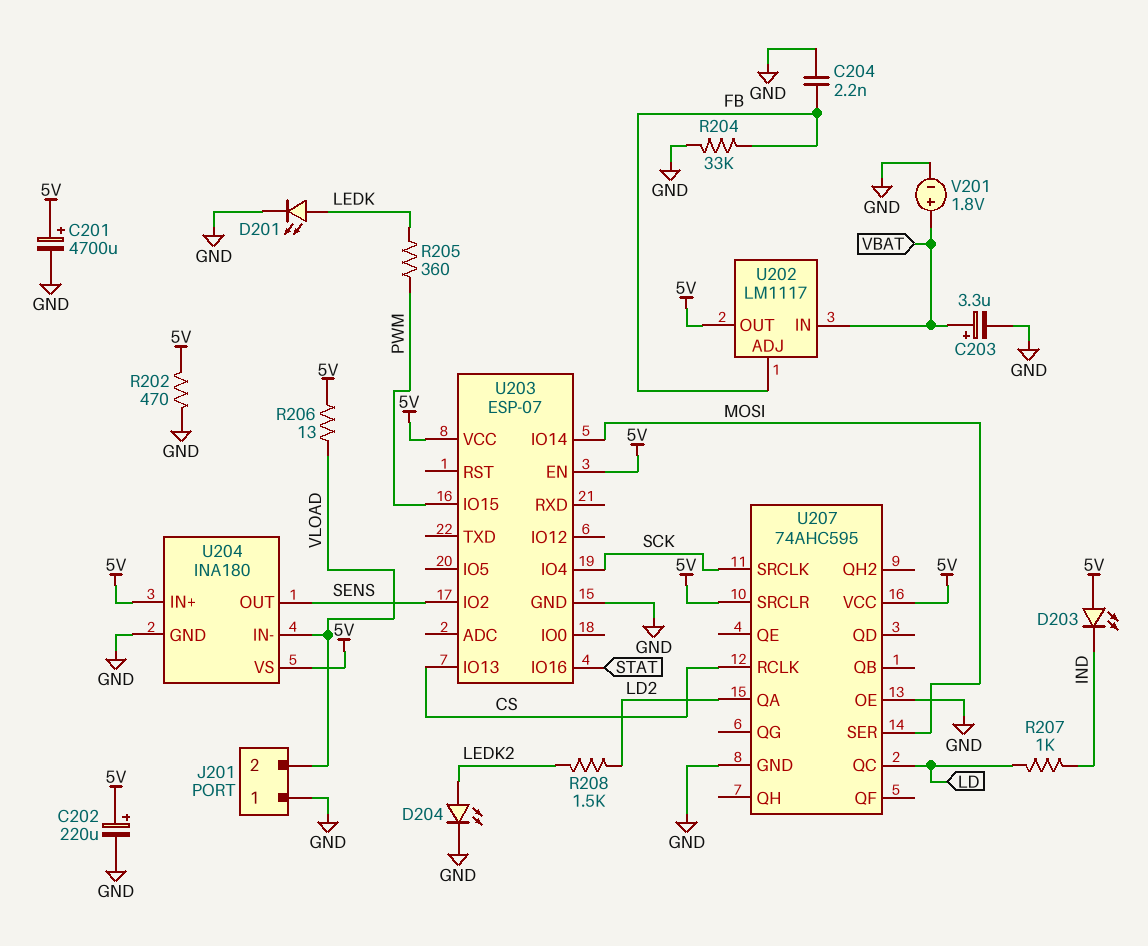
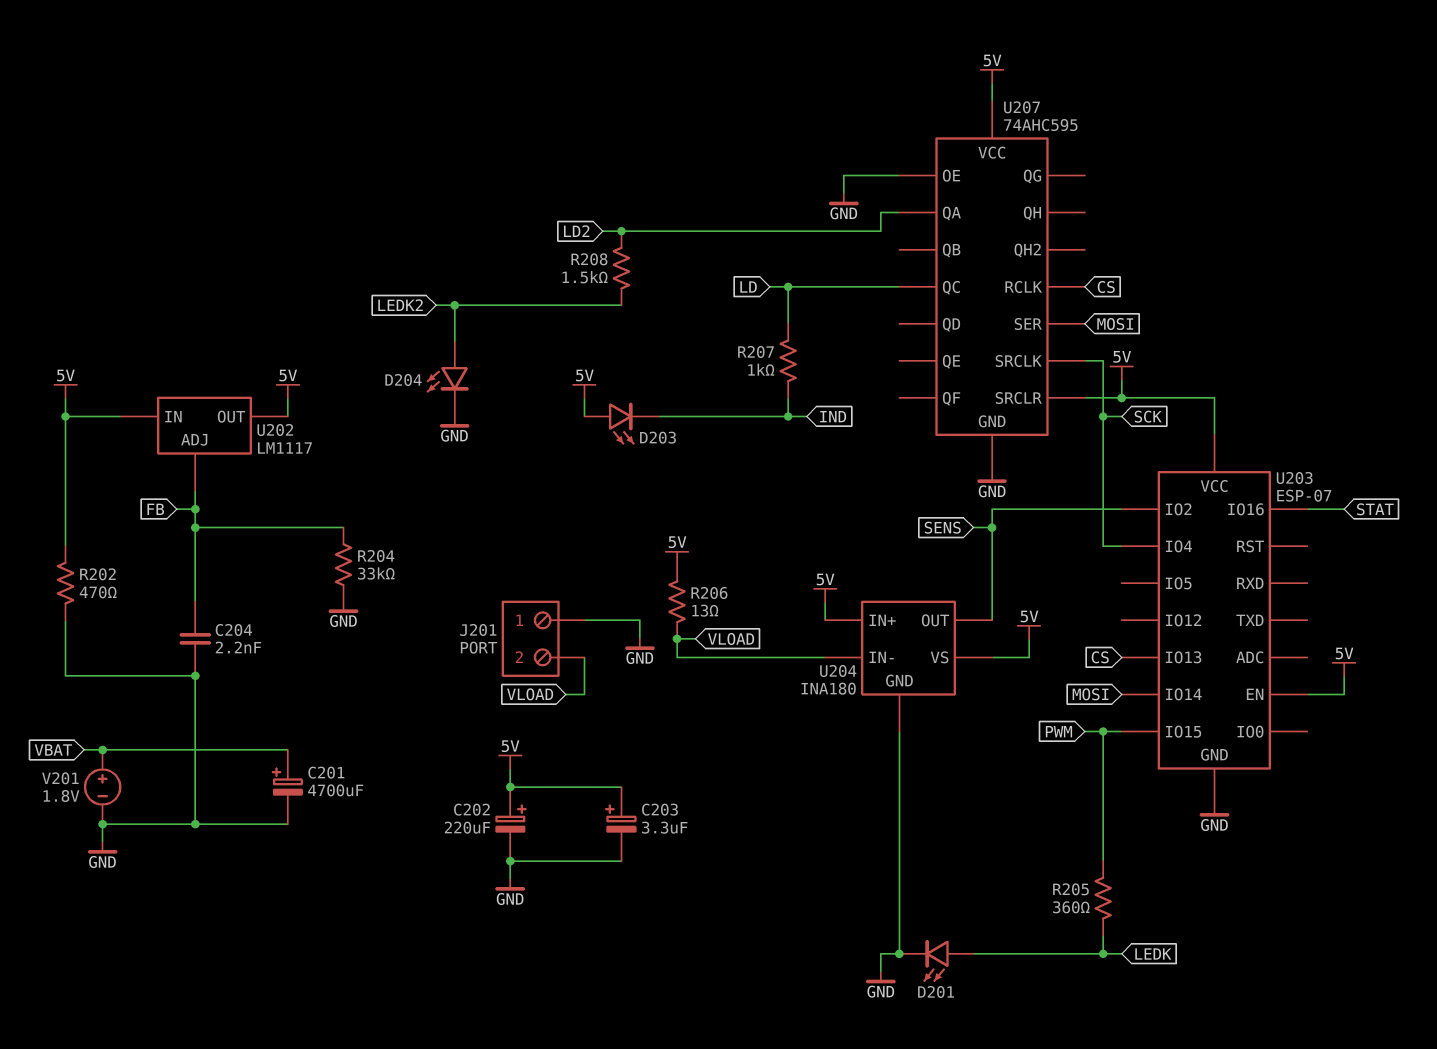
C201: 4700uF (plus 5V, minus GND) -> 4700uF (plus VBAT, minus GND)
C203: 3.3uF (plus VBAT, minus GND) -> 3.3uF (plus 5V, minus GND)
U202 pin IN: VBAT -> 5V

